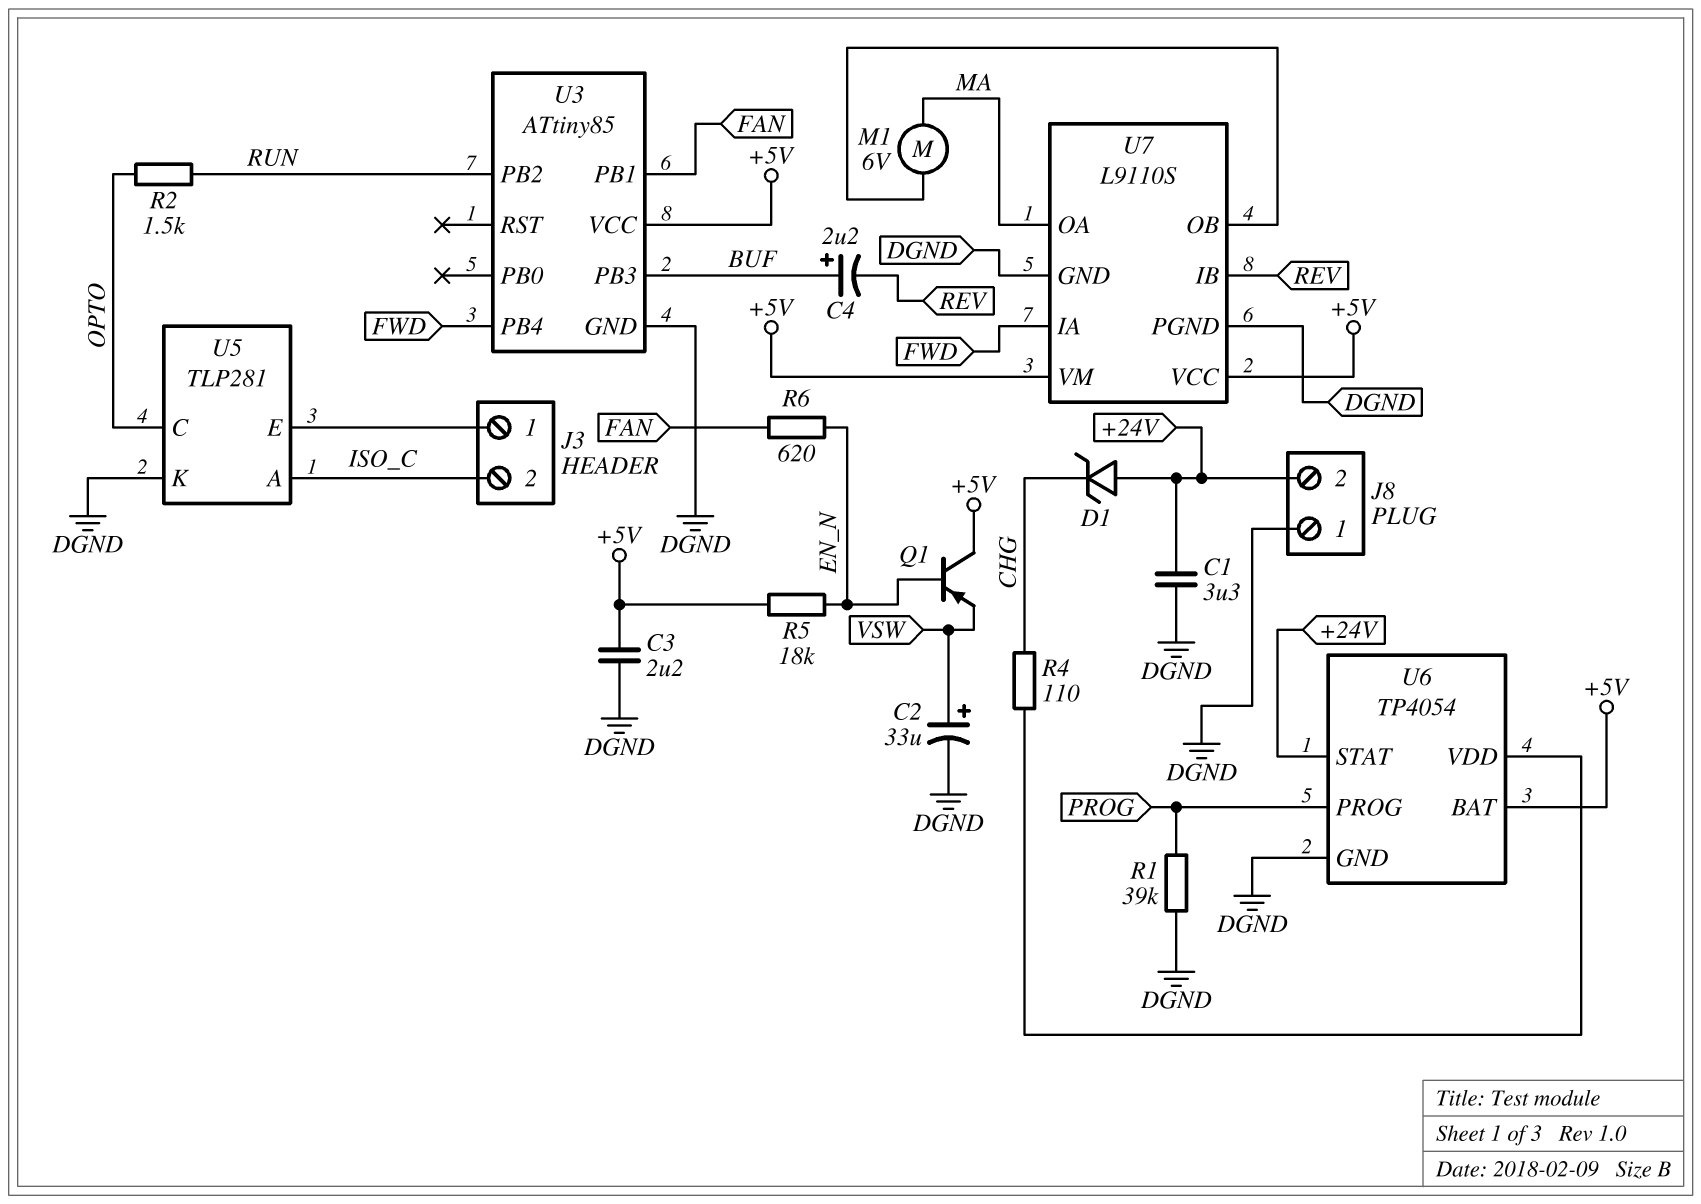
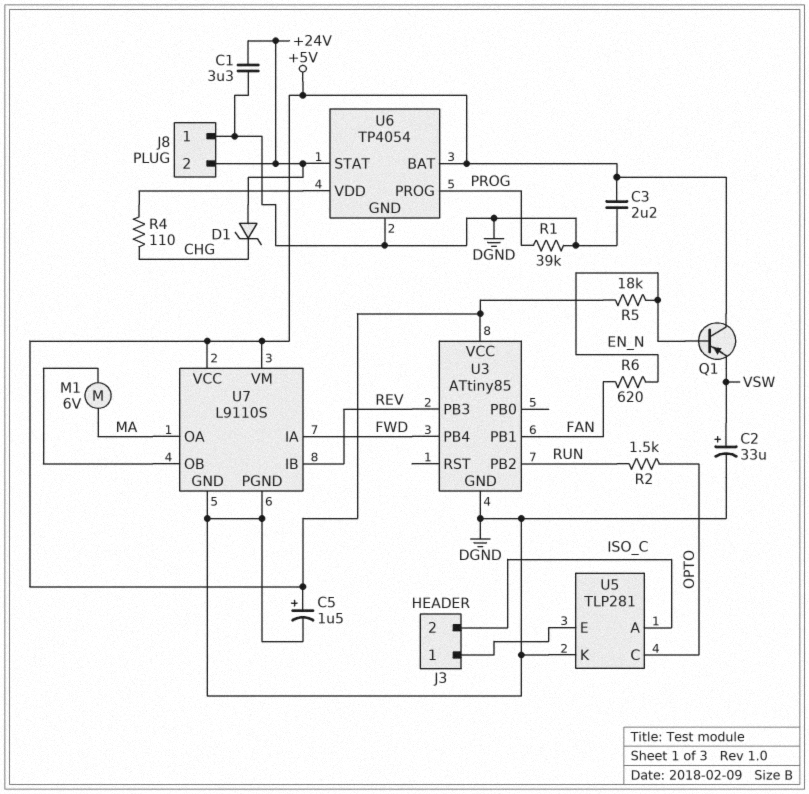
C4: 2.2uF (plus BUF, minus REV) -> none
C5: none -> 1.5uF (plus +5V, minus DGND)
U3 pin PB3: BUF -> REV

